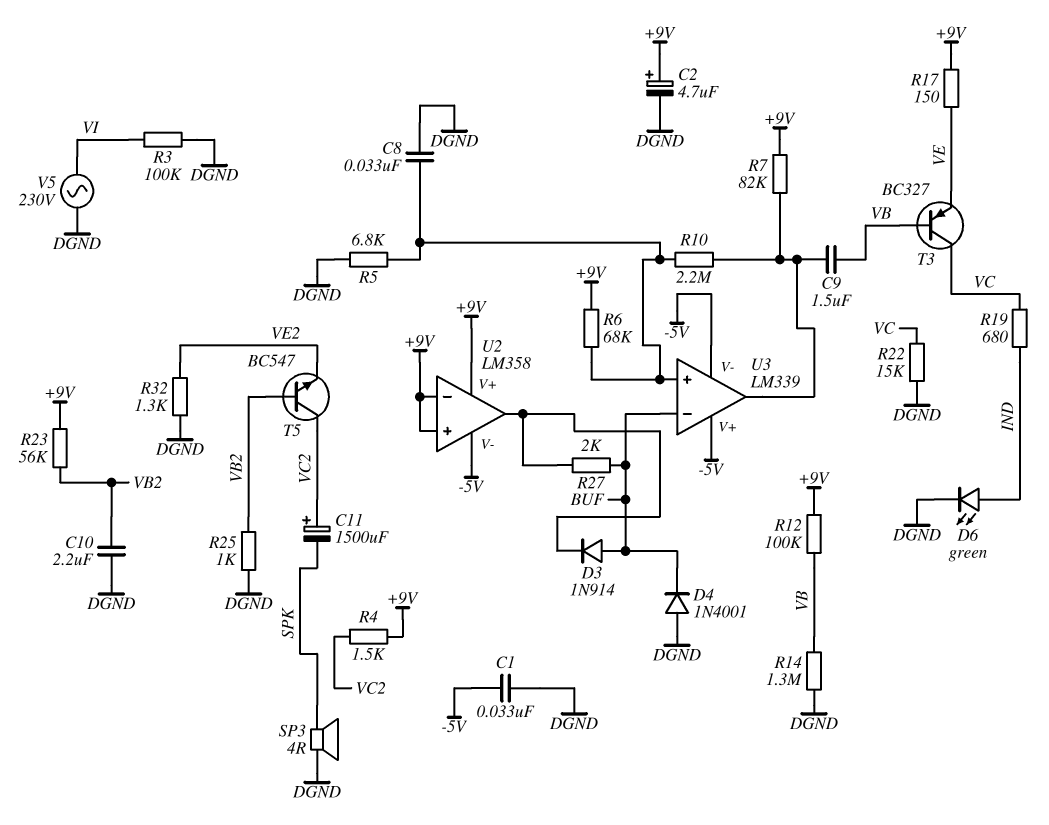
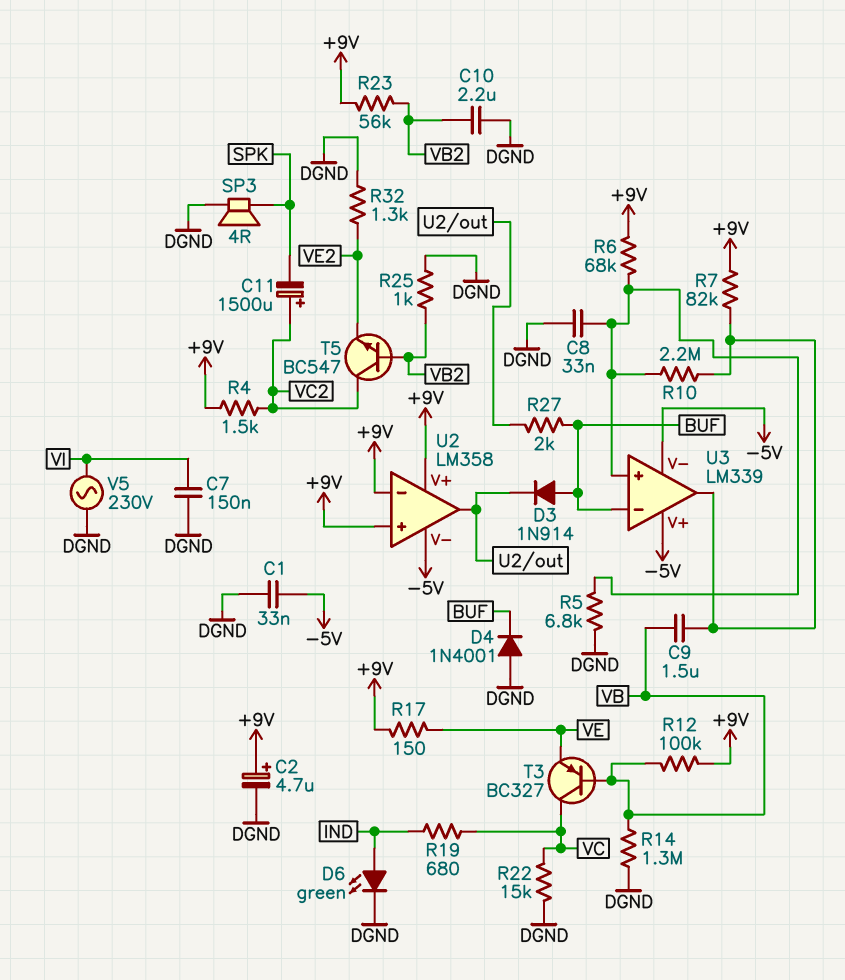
C7: none -> 150nF (DGND, VI)
R3: 100k (DGND, VI) -> none

